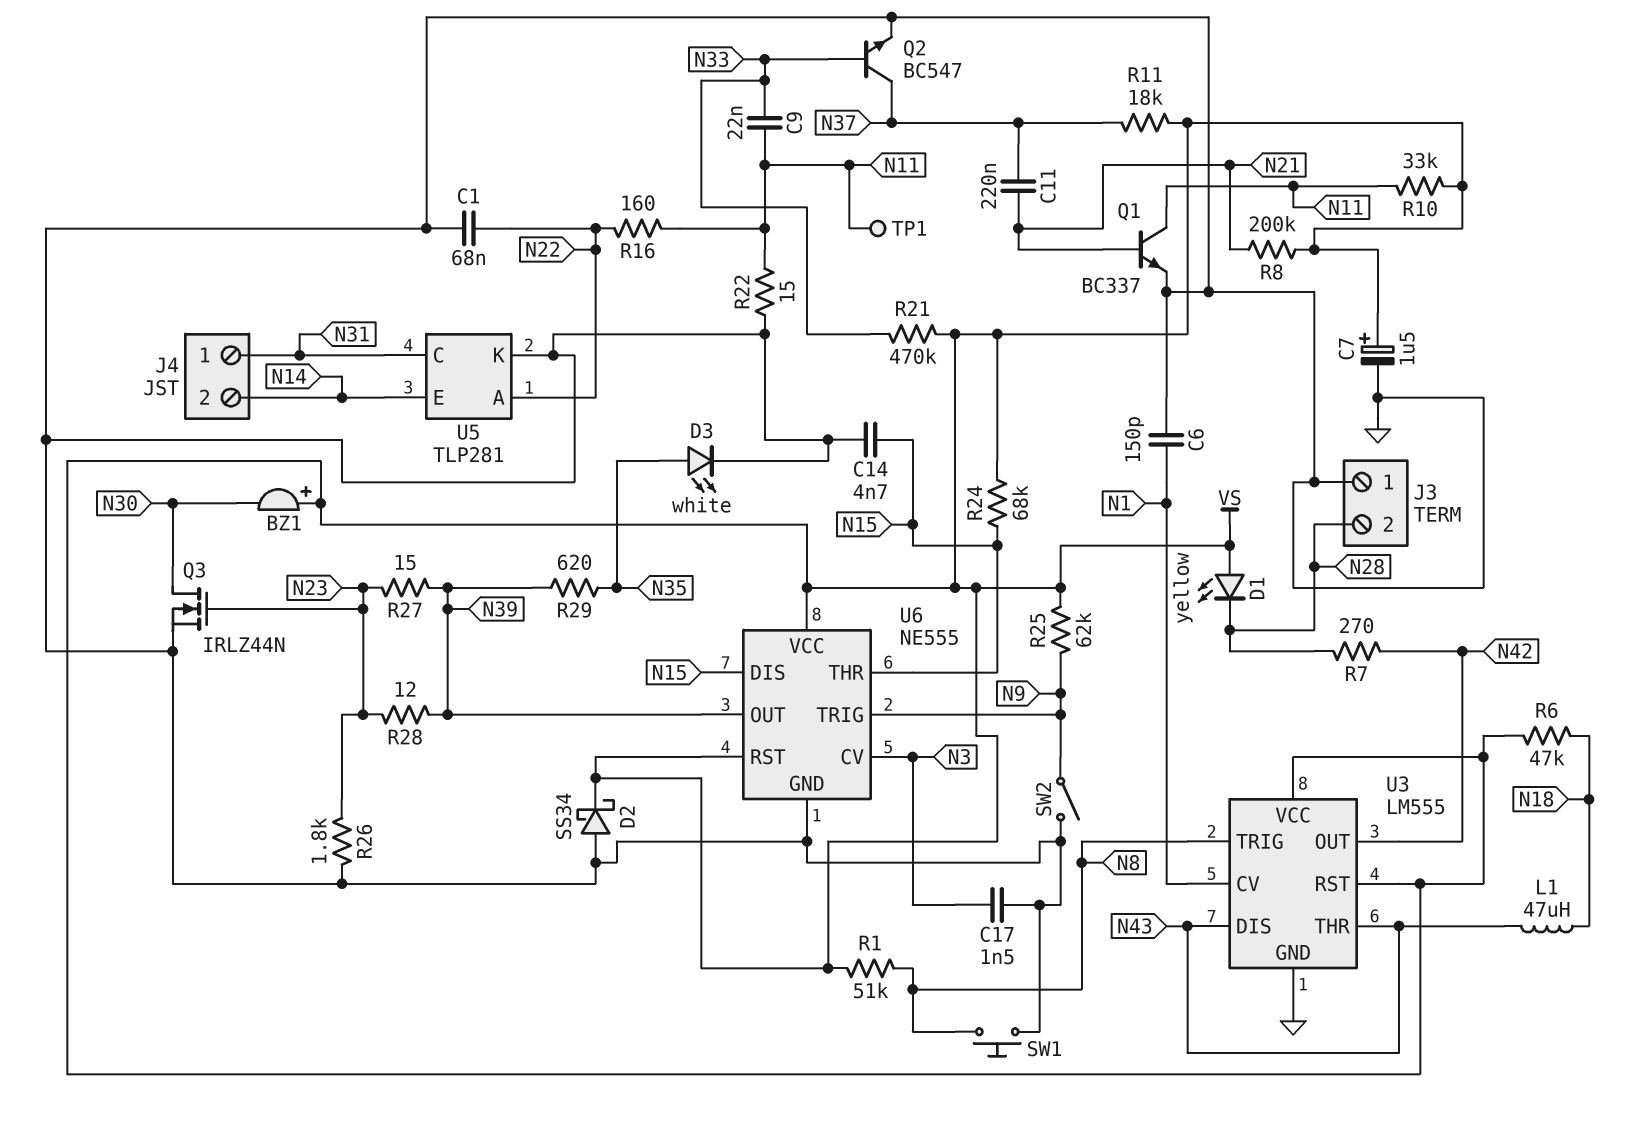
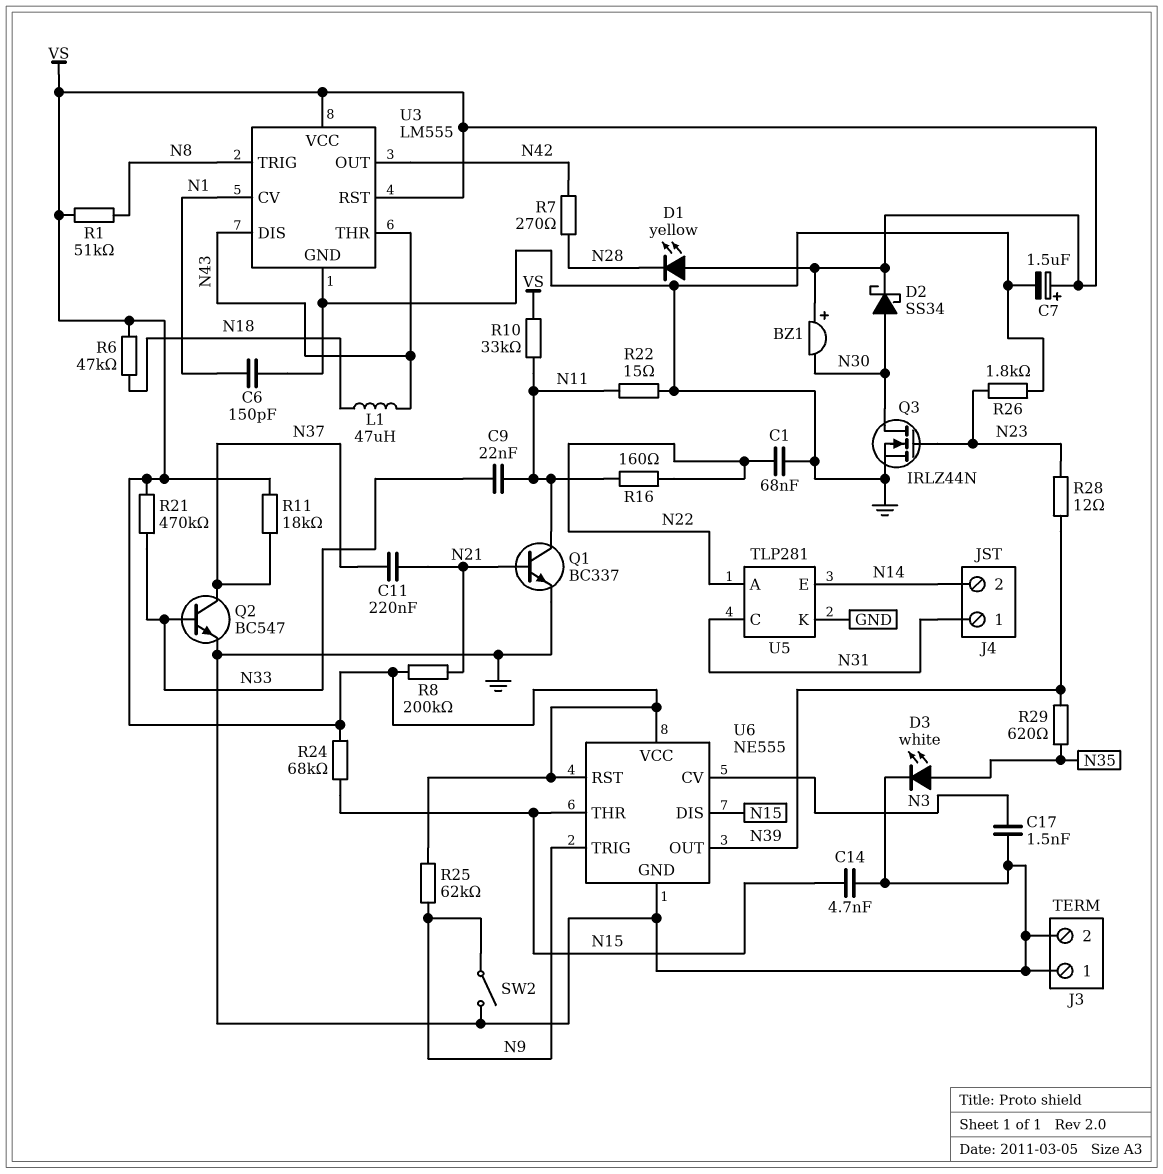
D2: schottky SS34 (A GND, K VS) -> schottky SS34 (A N30, K VS)
J3 pin 2: N28 -> GND
R27: 15 (N23, N39) -> none
SW1: button (GND, N8) -> none
TP1: test point (N11) -> none

